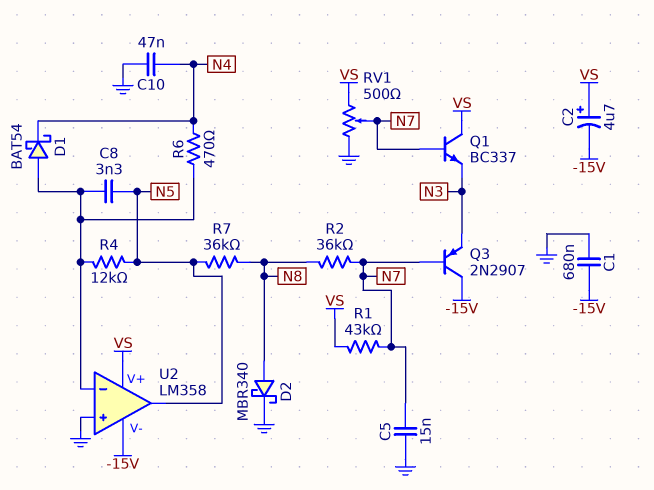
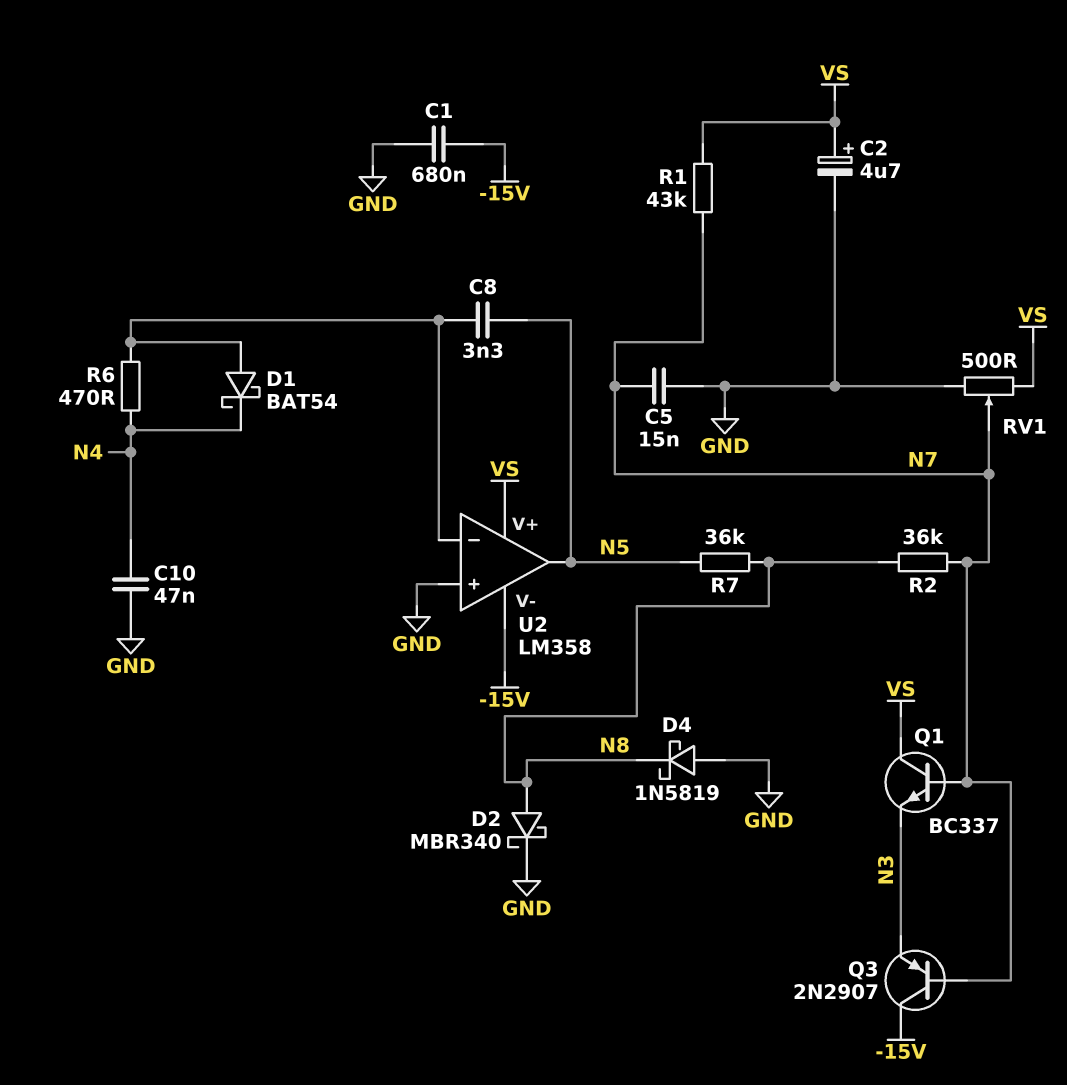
C2: 4.7uF (plus VS, minus -15V) -> 4.7uF (plus VS, minus GND)
D4: none -> schottky 1N5819 (A GND, K N8)
R4: 12k (N5, U2/in-) -> none

